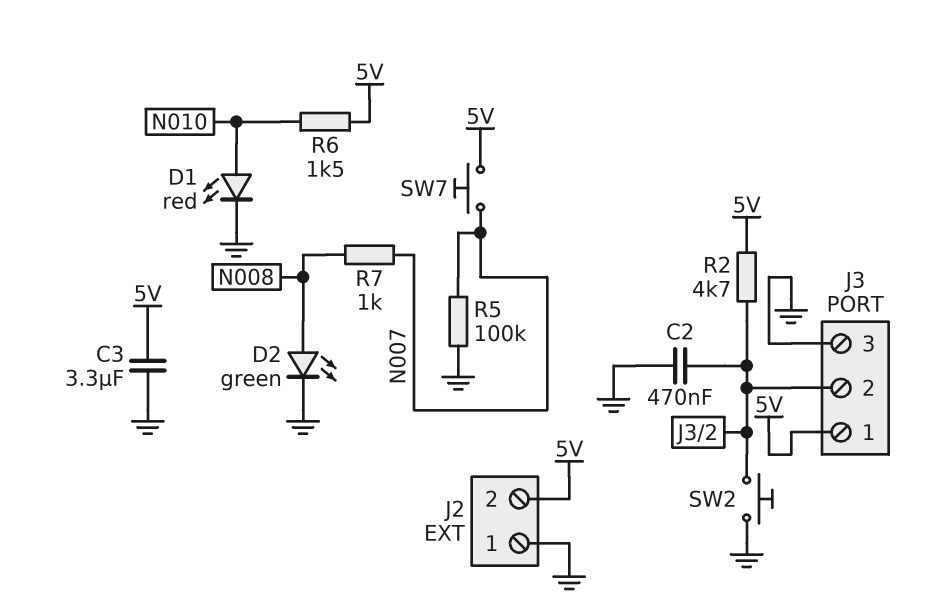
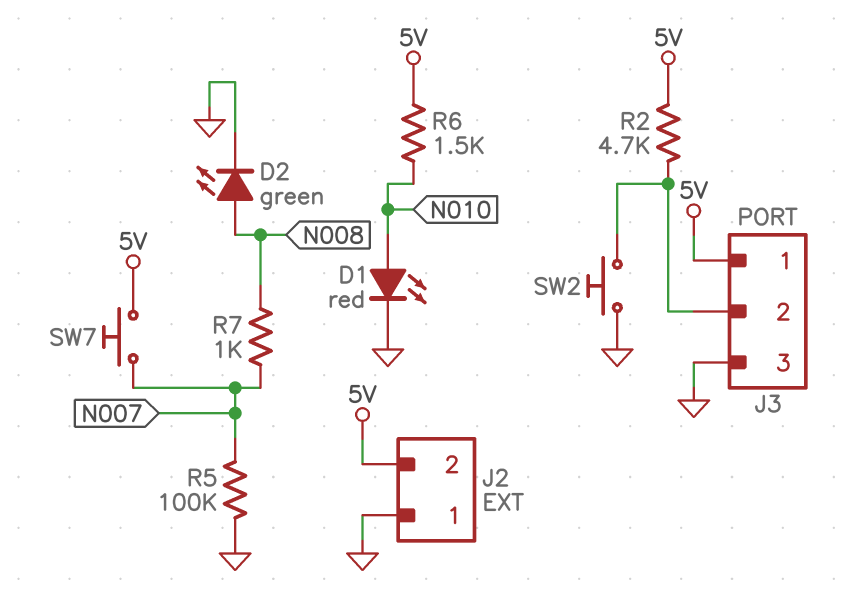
C2: 470nF (GND, J3/2) -> none
C3: 3.3uF (5V, GND) -> none

